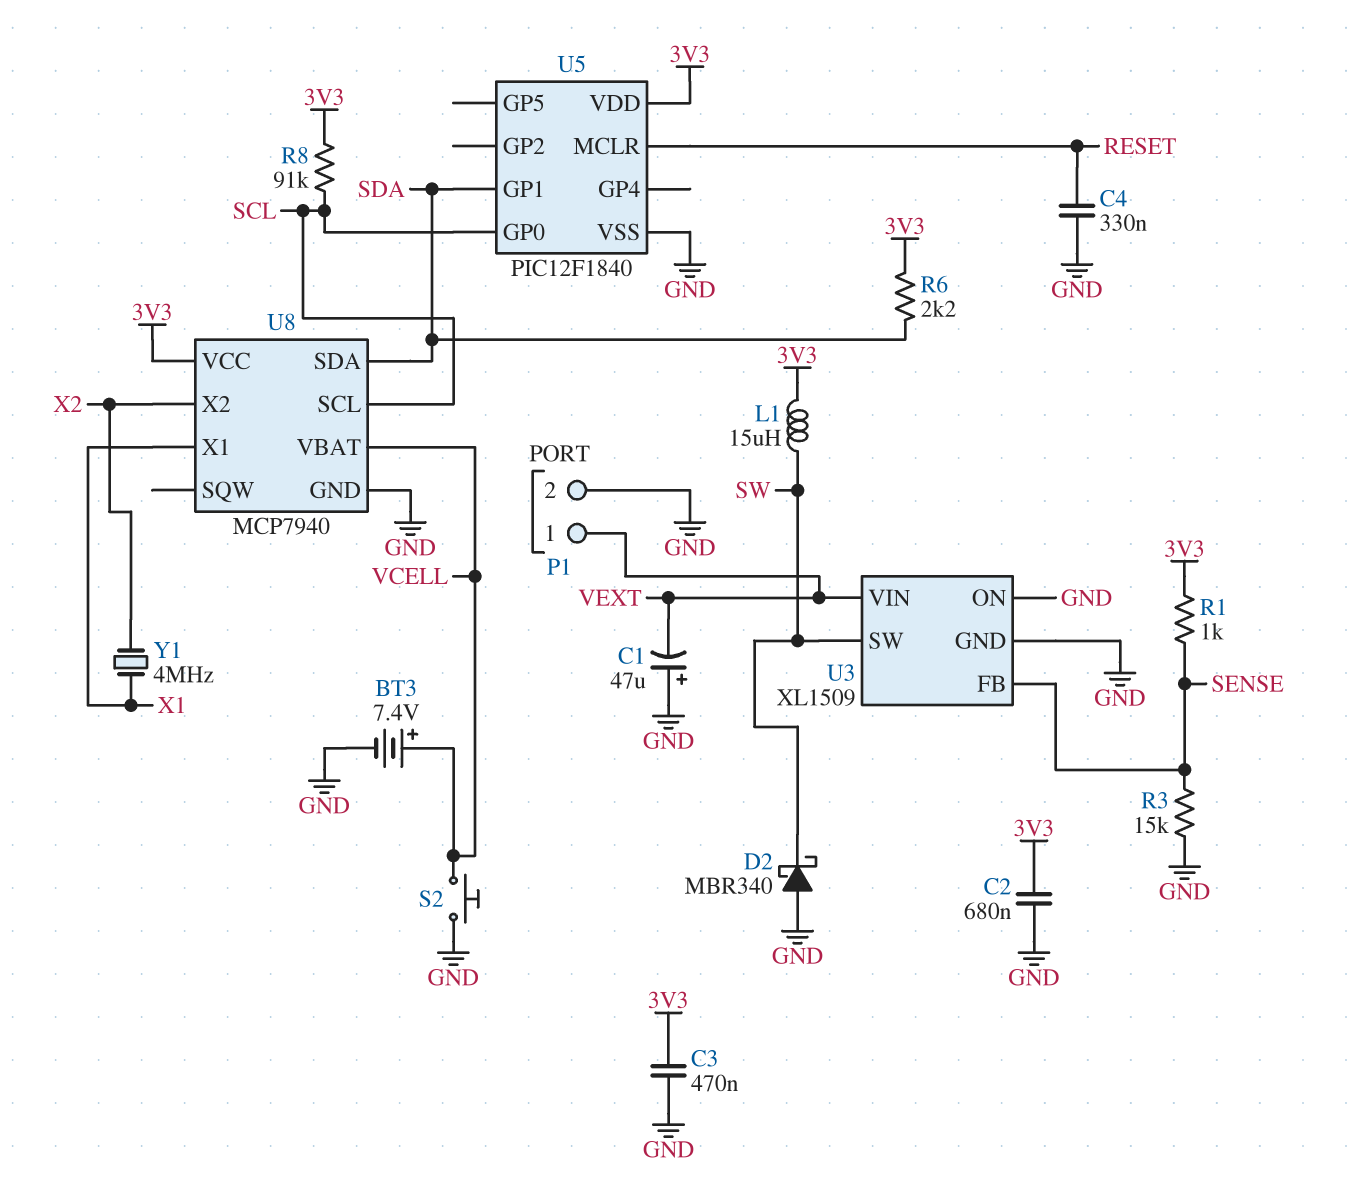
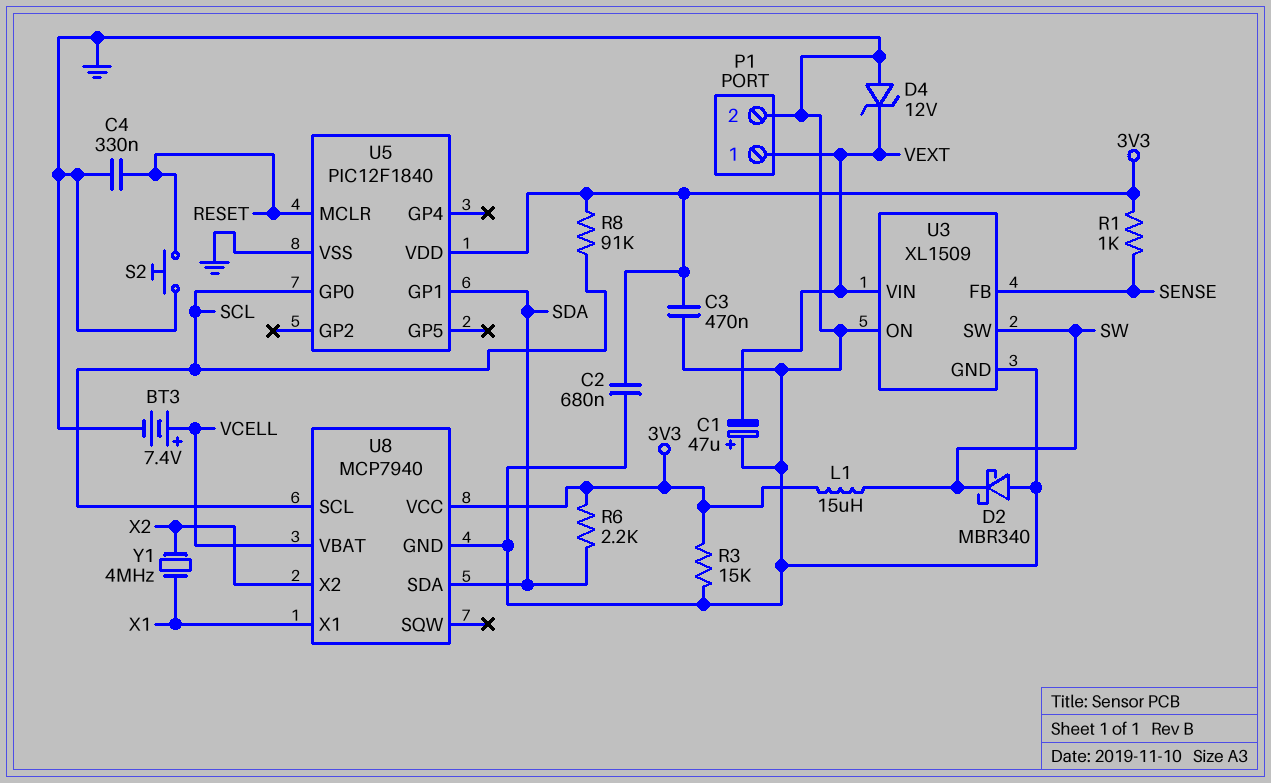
D4: none -> zener 12V (A GND, K VEXT)
R3: 15k (GND, SENSE) -> 15k (3V3, GND)
S2: button (GND, VCELL) -> button (GND, RESET)

